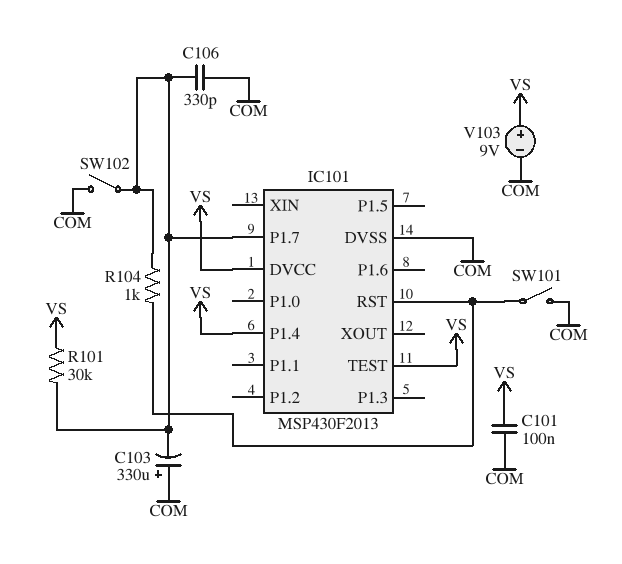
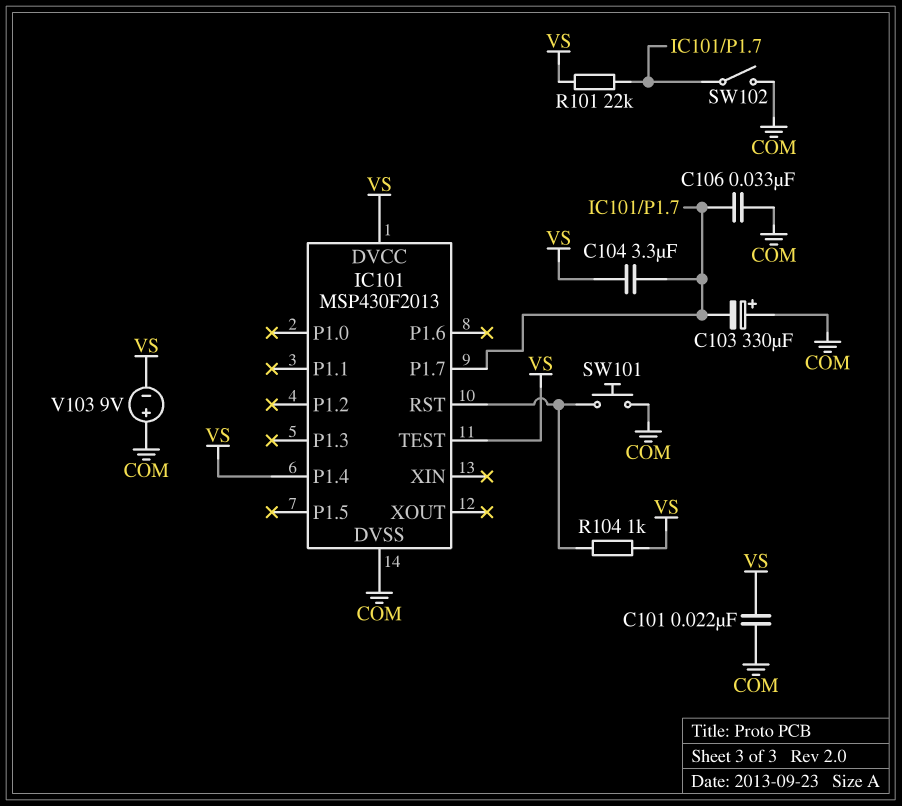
C101: 100nF (COM, VS) -> 22nF (COM, VS)
C104: none -> 3.3uF (IC101/P1.7, VS)
C106: 330pF (COM, IC101/P1.7) -> 33nF (COM, IC101/P1.7)
R101: 30k (IC101/P1.7, VS) -> 22k (IC101/P1.7, VS)
R104: 1k (IC101/P1.7, IC101/RST) -> 1k (IC101/RST, VS)
SW101: switch (COM, IC101/RST) -> button (COM, IC101/RST)
V103: 9V (plus VS, minus COM) -> 9V (plus COM, minus VS)

